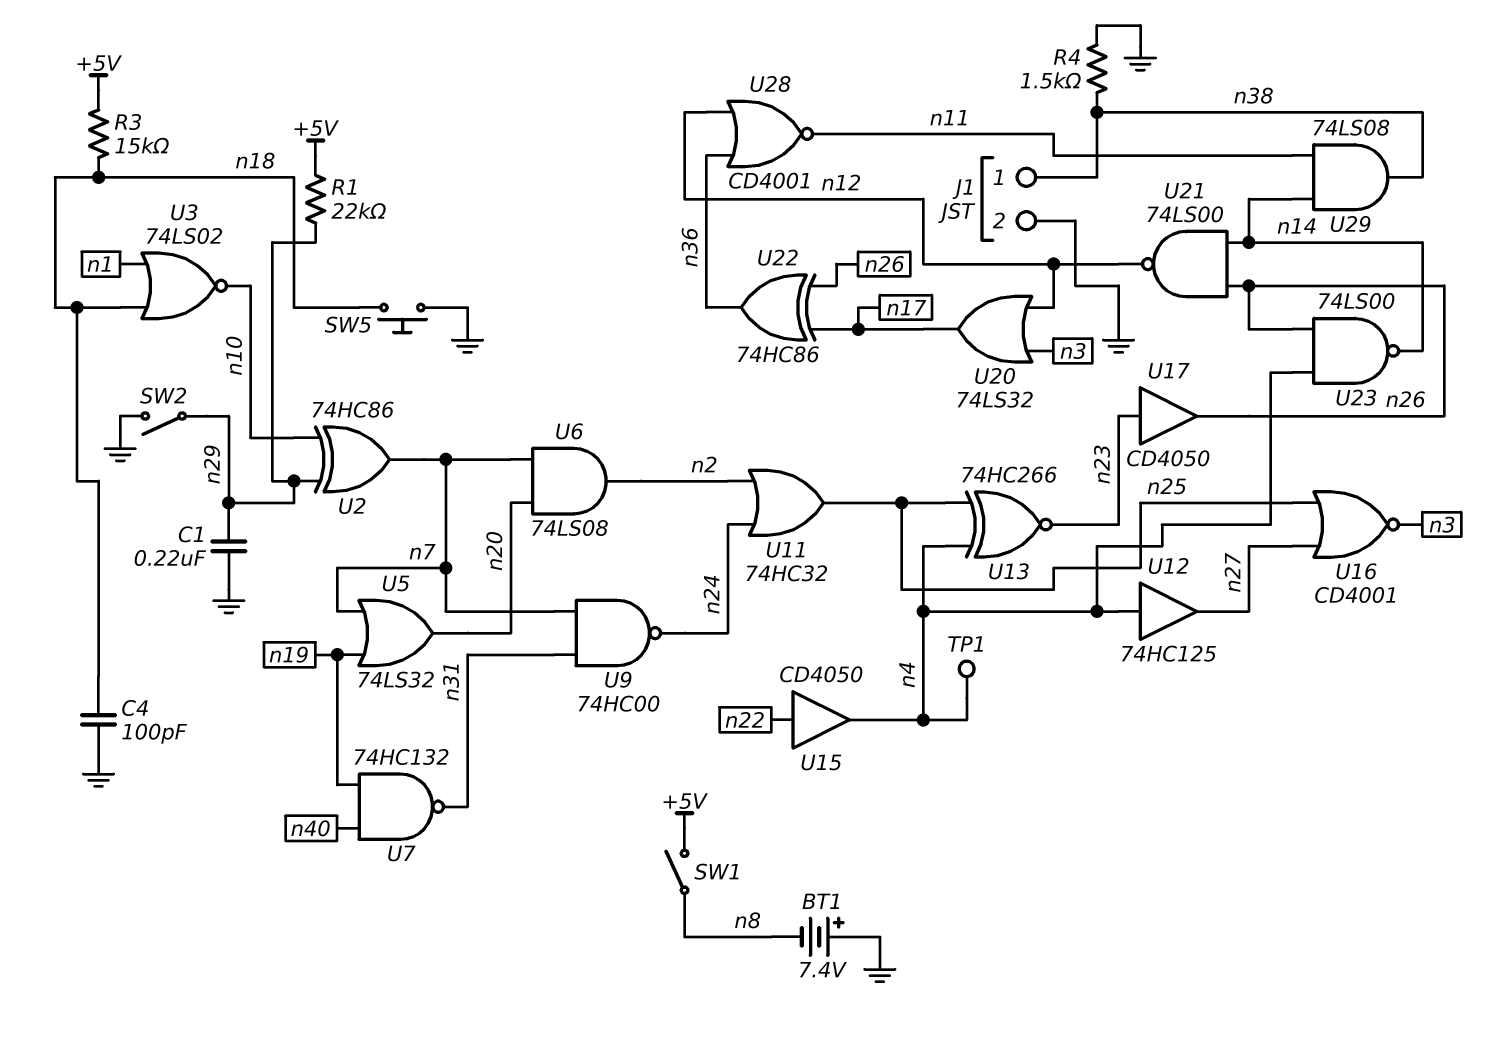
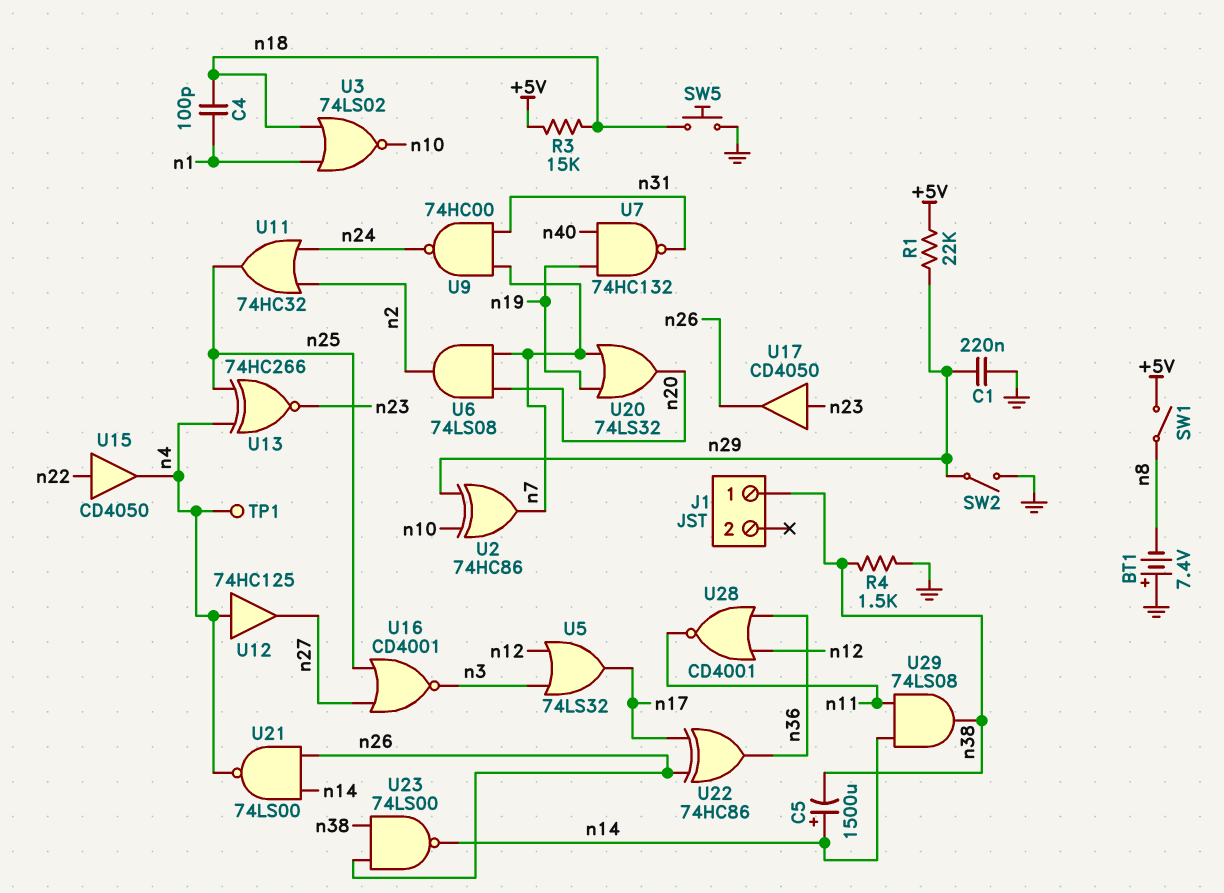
C4: 100pF (GND, n18) -> 100pF (n1, n18)
C5: none -> 1500uF (plus n14, minus n38)
J1 pin 2: GND -> none
U5: OR 74LS32 (in n7, in n19, out n20) -> OR 74LS32 (in n3, in n12, out n17)
U20: OR 74LS32 (in n3, in n12, out n17) -> OR 74LS32 (in n7, in n19, out n20)
U21: NAND 74LS00 (in n14, in n26, out n12) -> NAND 74LS00 (in n14, in n26, out n4)
U23: NAND 74LS00 (in n4, in n26, out n14) -> NAND 74LS00 (in n26, in n38, out n14)

